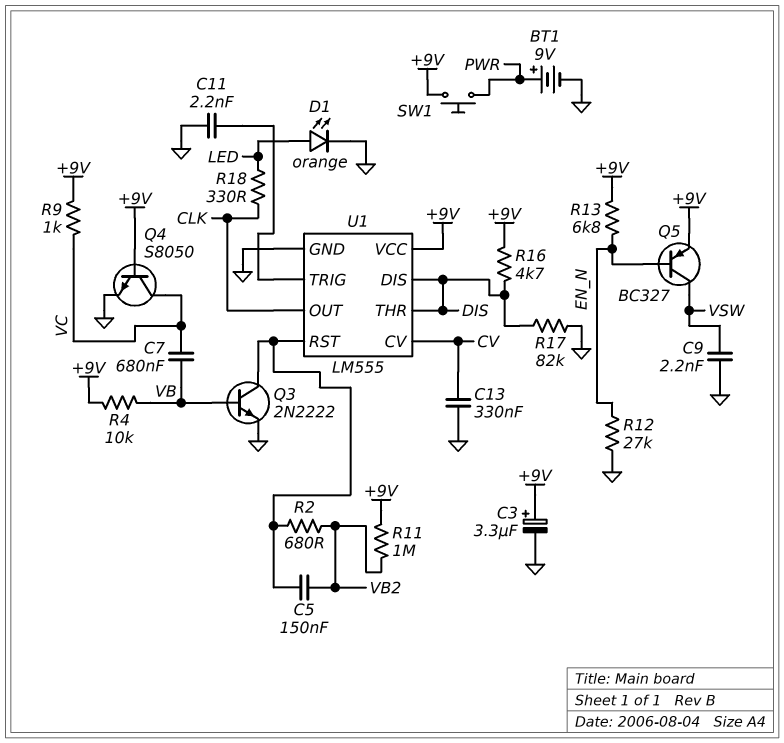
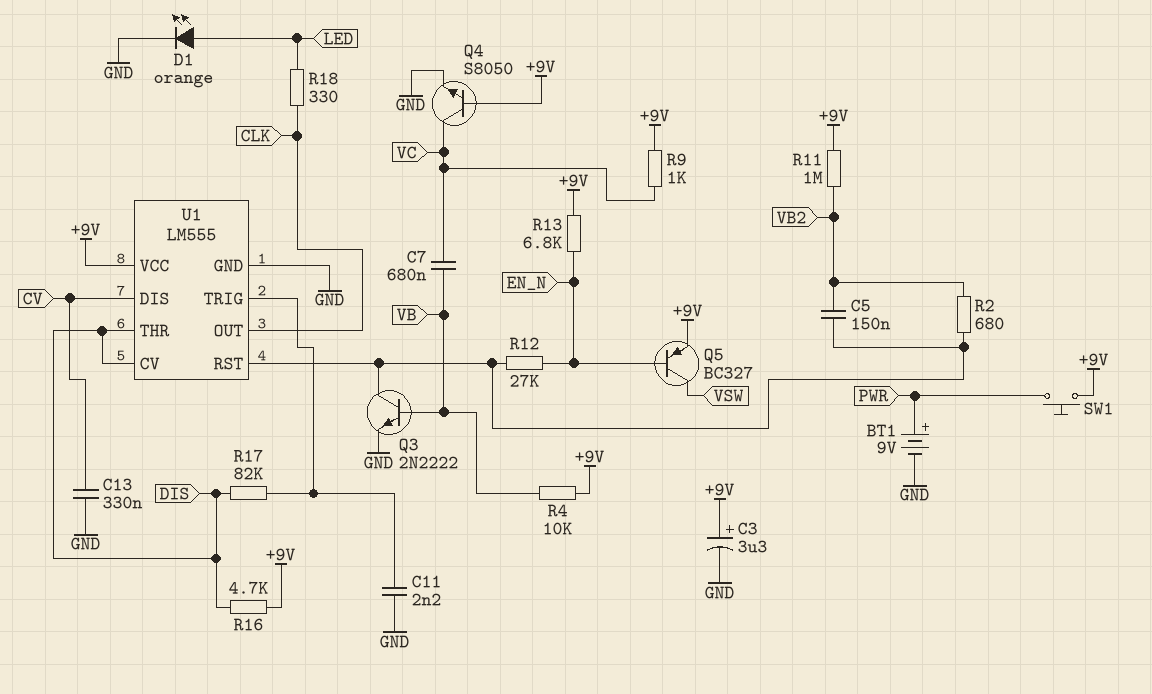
C9: 2.2nF (GND, VSW) -> none
R12: 27k (EN_N, GND) -> 27k (EN_N, U1/RST)
R17: 82k (DIS, GND) -> 82k (DIS, U1/TRIG)
U1 pin CV: CV -> DIS
U1 pin DIS: DIS -> CV

